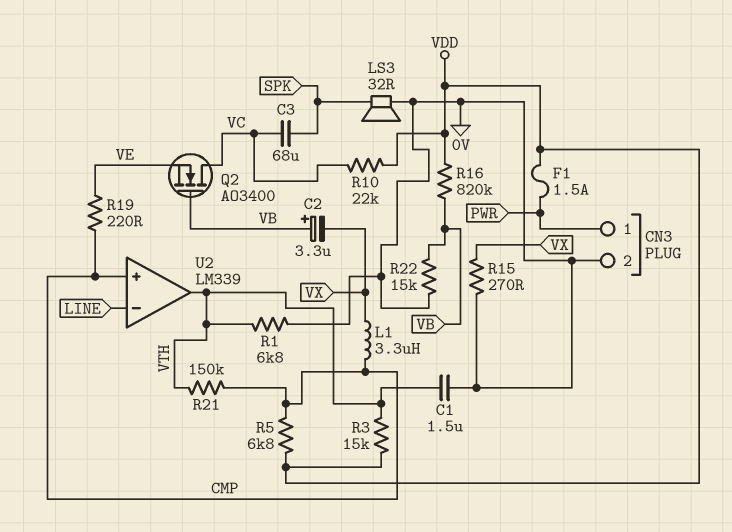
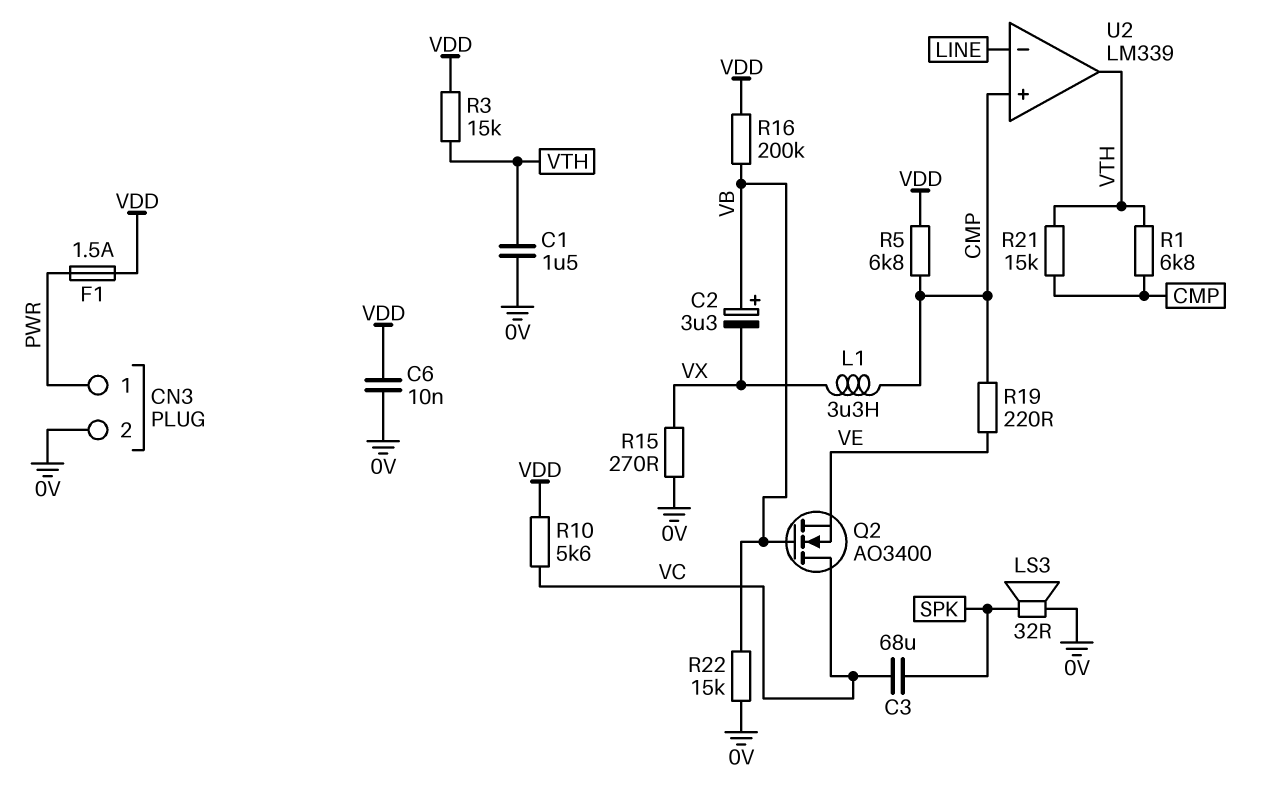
C6: none -> 10nF (0V, VDD)
R1: 6.8k (0V, VTH) -> 6.8k (CMP, VTH)
R10: 22k (VC, VDD) -> 5.6k (VC, VDD)
R16: 820k (VB, VDD) -> 200k (VB, VDD)
R21: 150k (CMP, VTH) -> 15k (CMP, VTH)

